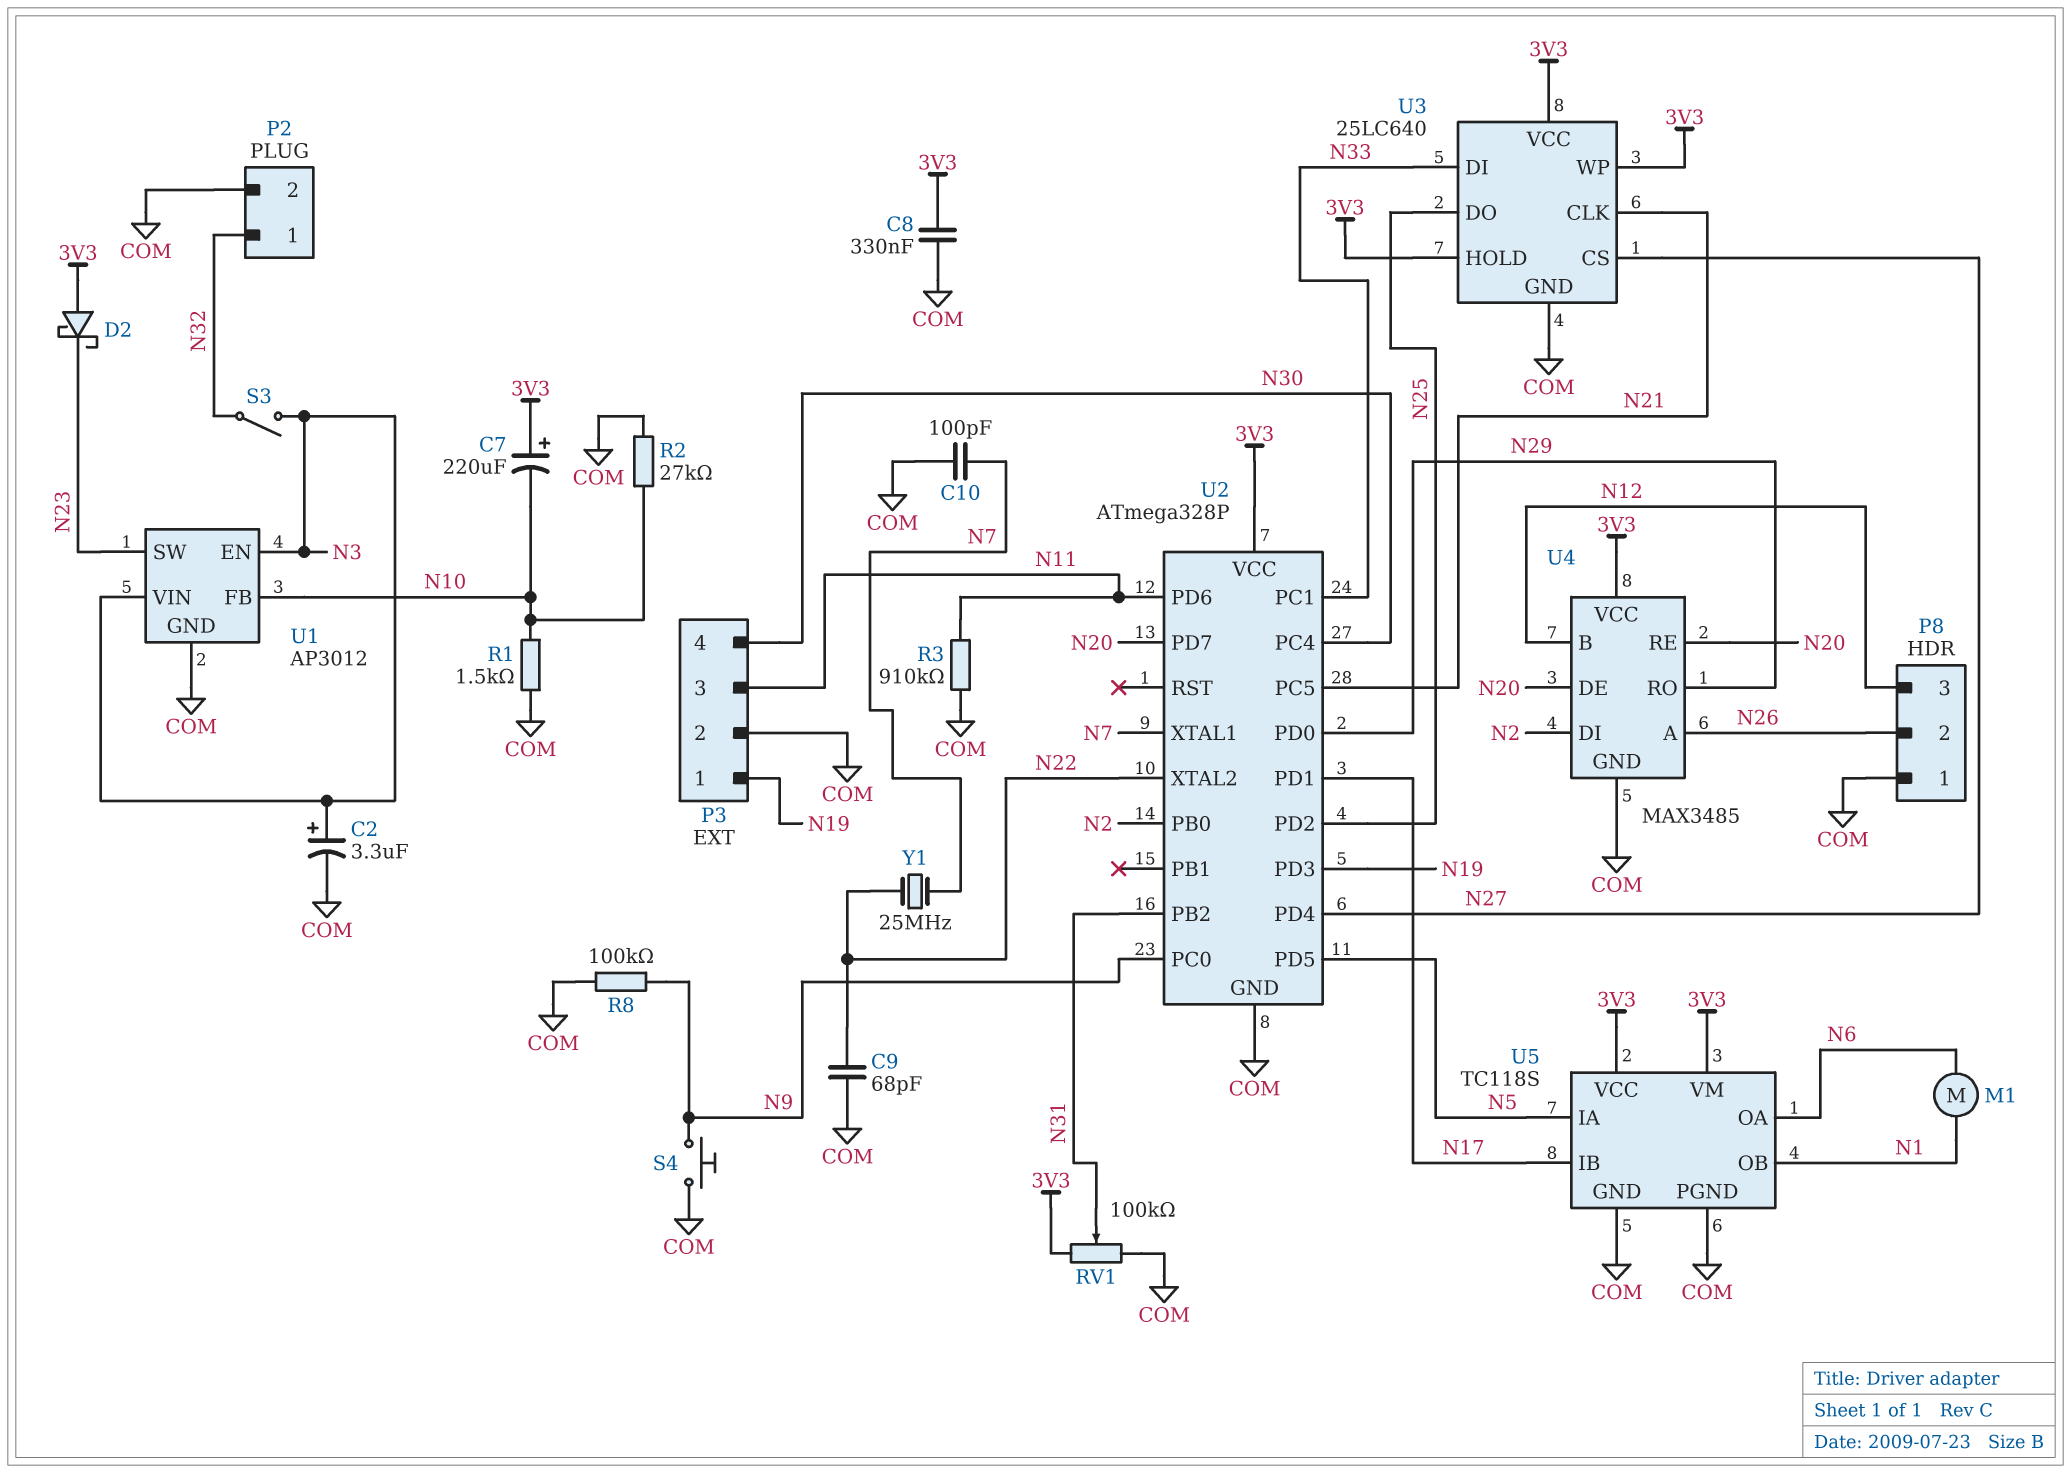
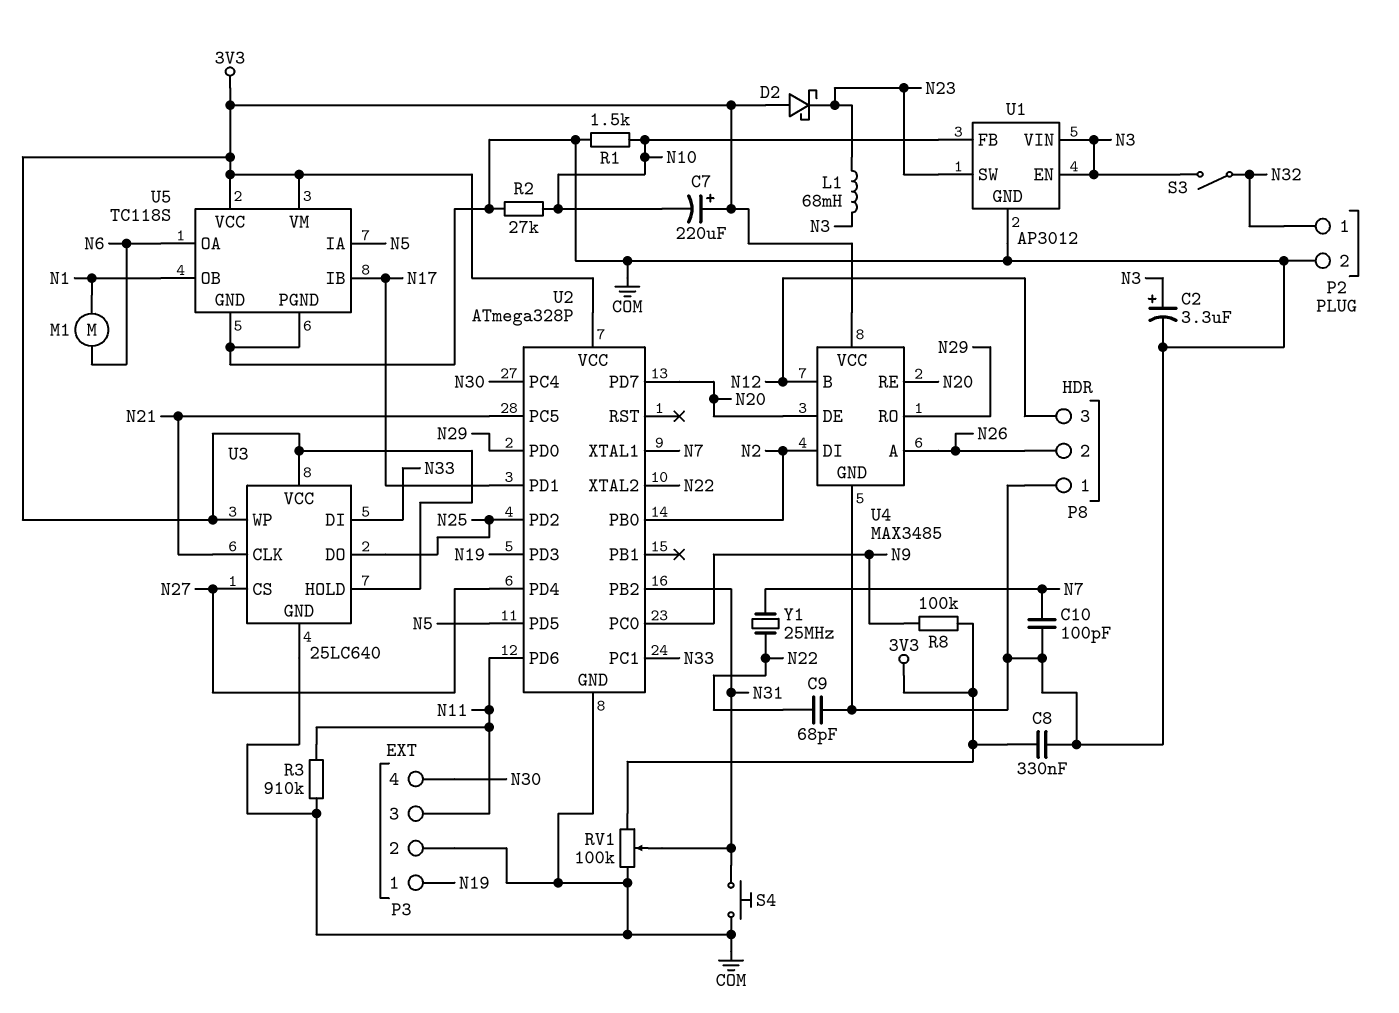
L1: none -> 68mH (N3, N23)
R8: 100k (COM, N9) -> 100k (3V3, N9)
S4: button (COM, N9) -> button (COM, N31)

